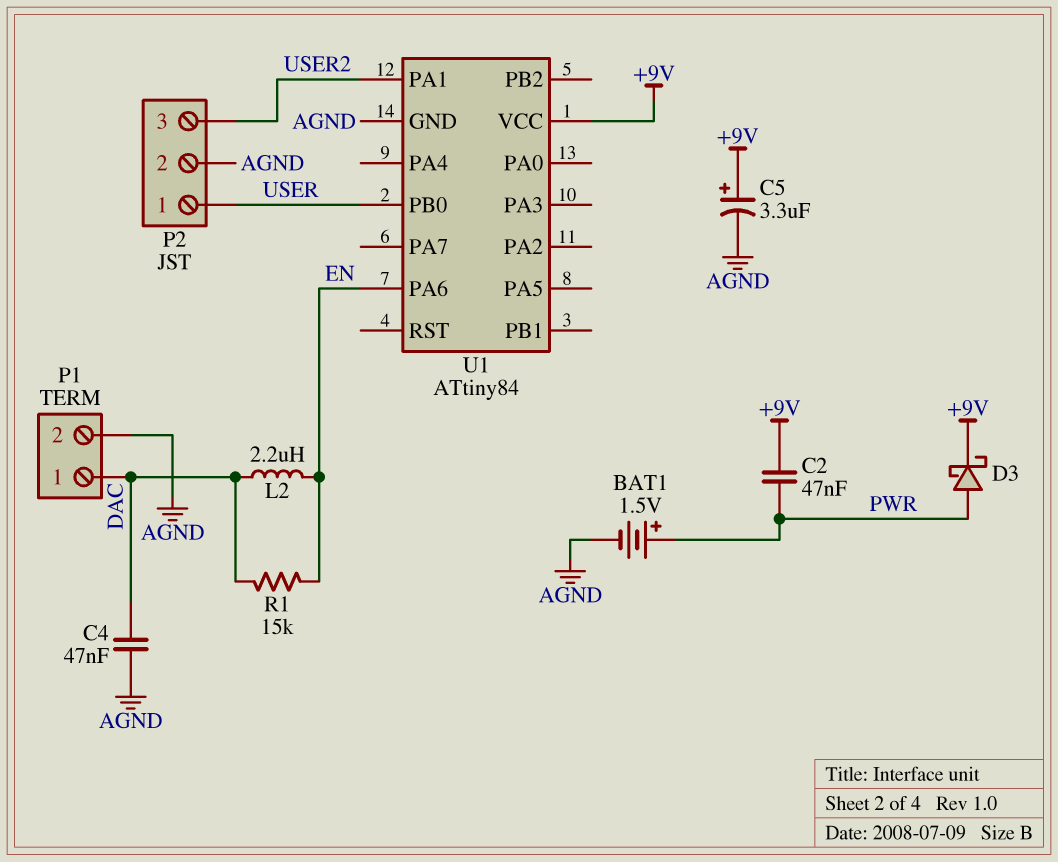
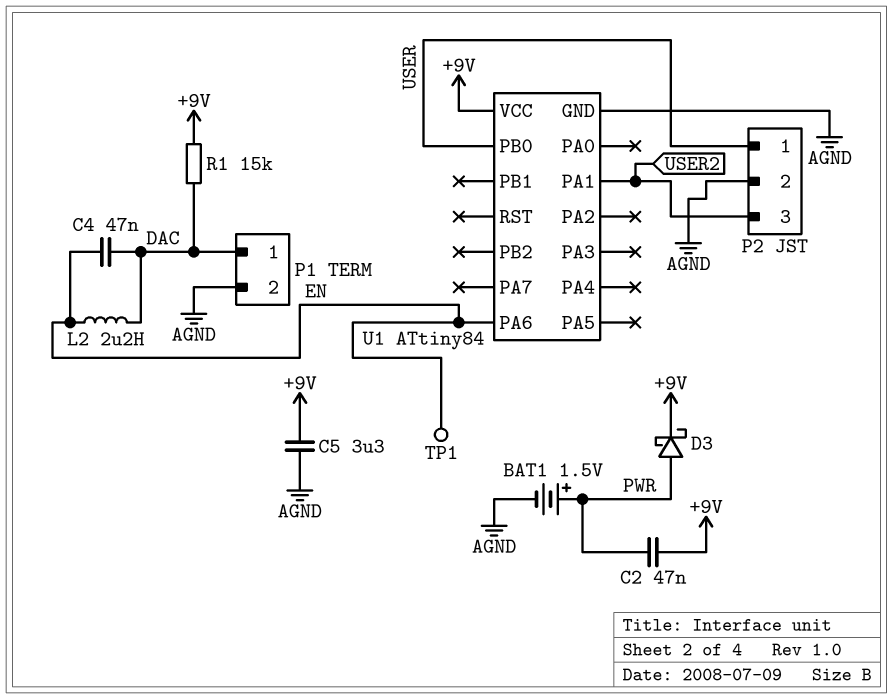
C4: 47nF (AGND, DAC) -> 47nF (DAC, EN)
C5: 3.3uF (plus +9V, minus AGND) -> 3.3uF (+9V, AGND)
R1: 15k (DAC, EN) -> 15k (+9V, DAC)
TP1: none -> test point (EN)

